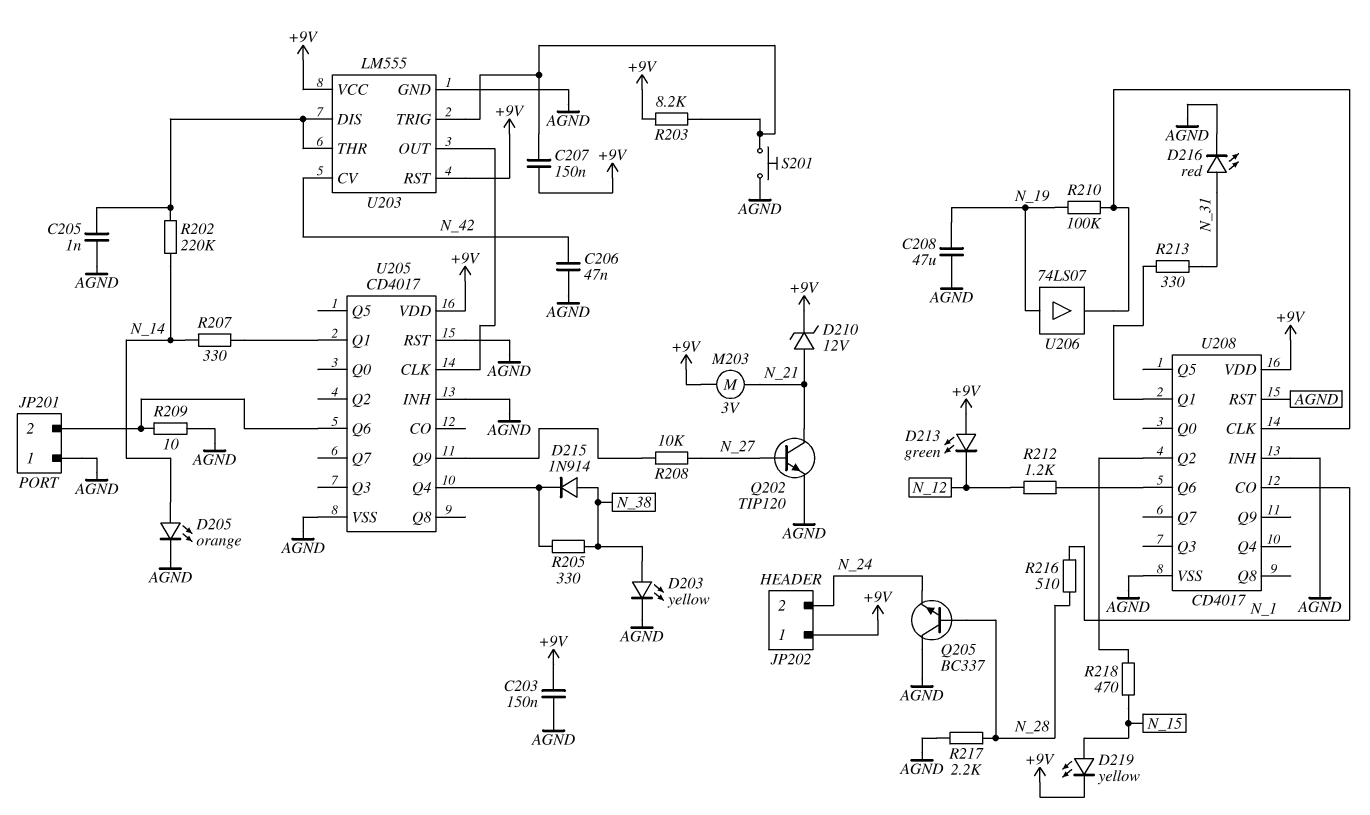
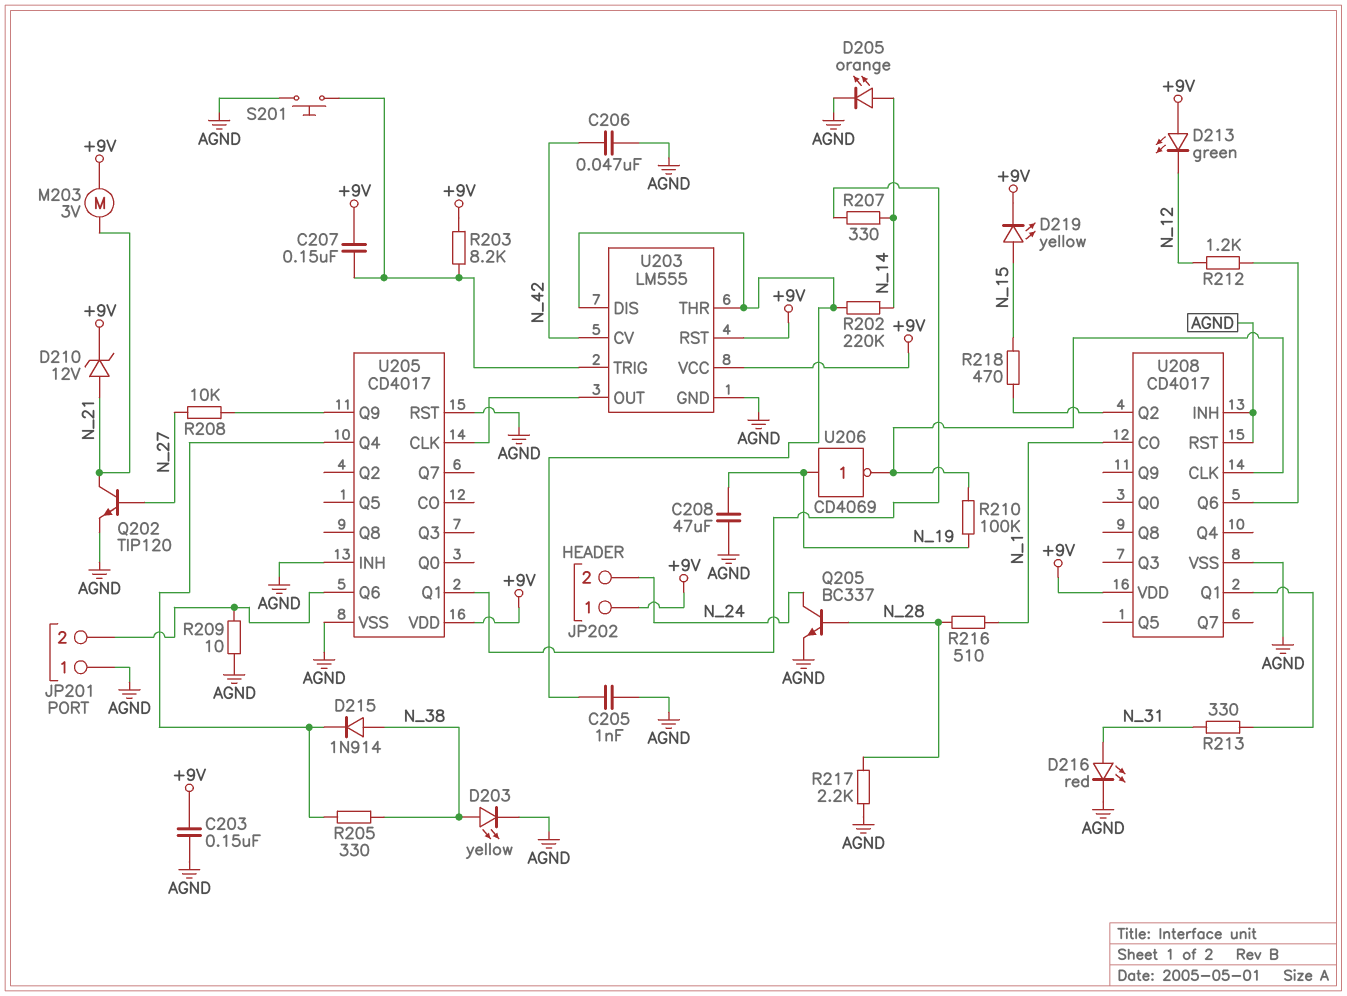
Q205: NPN BC337 (B N_28, C AGND, E N_24) -> NPN BC337 (B N_28, C N_24, E AGND)
U206: buffer 74LS07 (in N_19, out U208/CLK) -> NOT CD4069 (in N_19, out U208/CLK)

